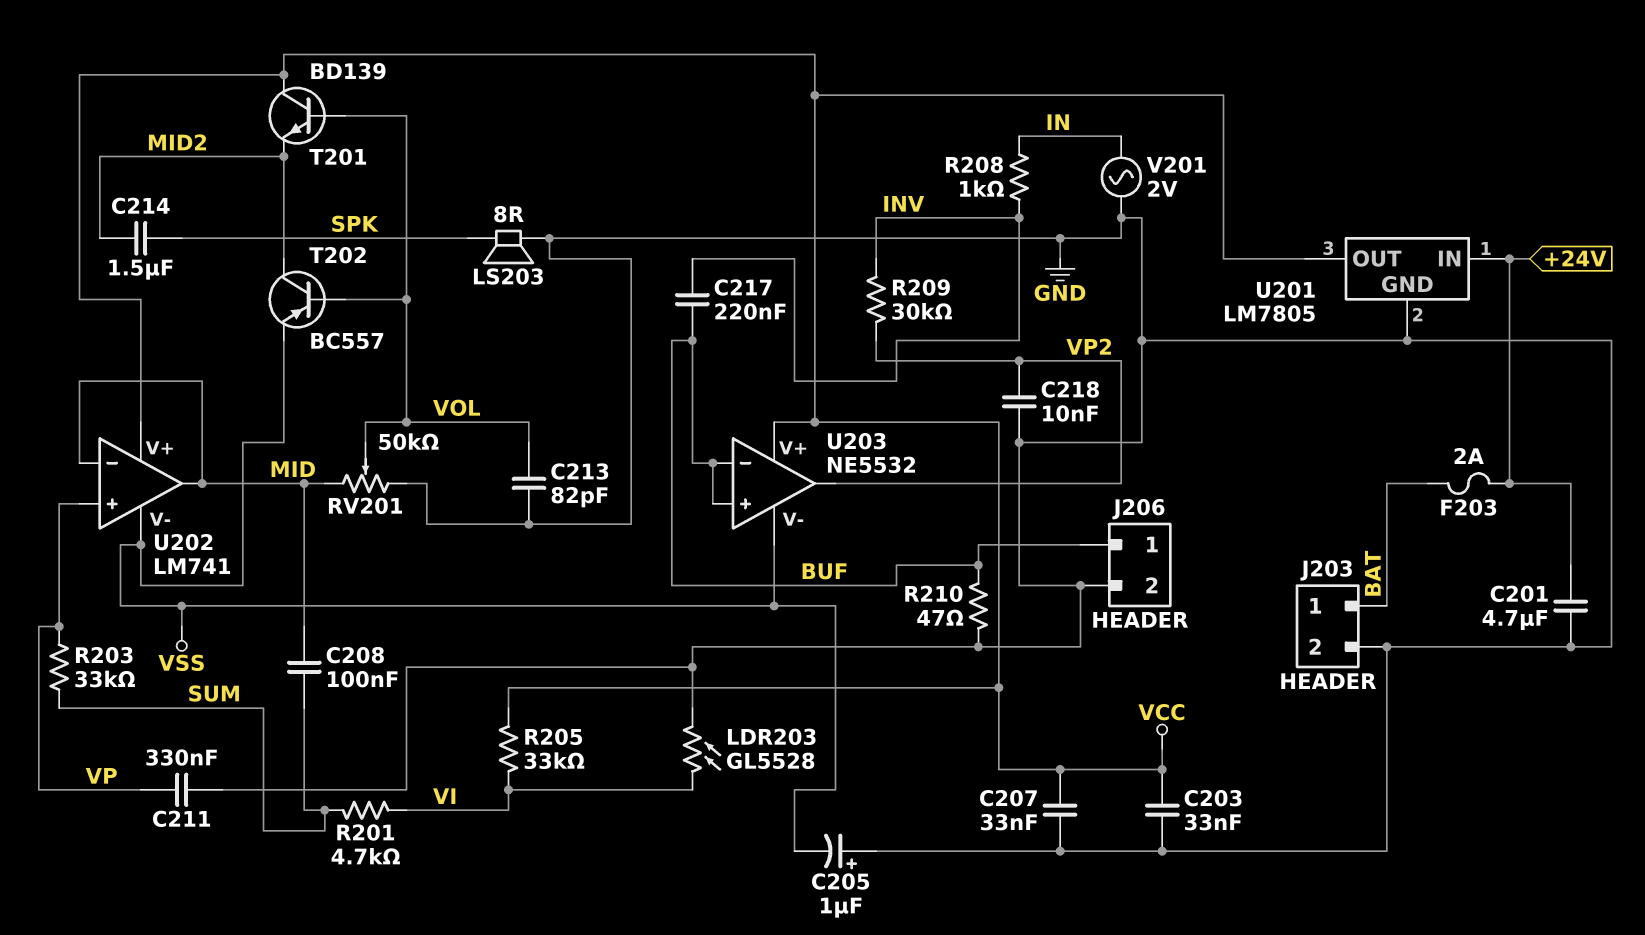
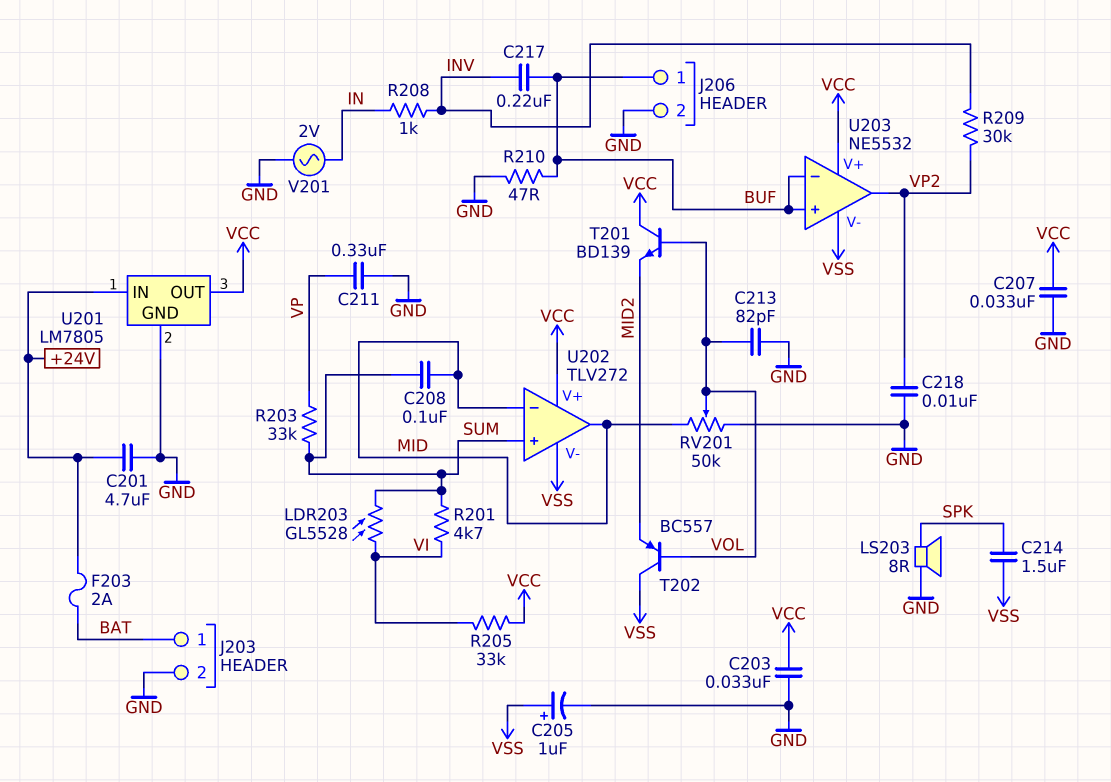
C205: 1uF (plus GND, minus VSS) -> 1uF (plus VSS, minus GND)
C214: 1.5uF (MID2, SPK) -> 1.5uF (SPK, VSS)
LDR203: GL5528 (GND, VI) -> GL5528 (SUM, VI)
T202: PNP BC557 (B VOL, C MID2, E VSS) -> PNP BC557 (B VOL, C VSS, E MID2)
U202: LM741 -> TLV272
U202 pin in+: VP -> SUM

